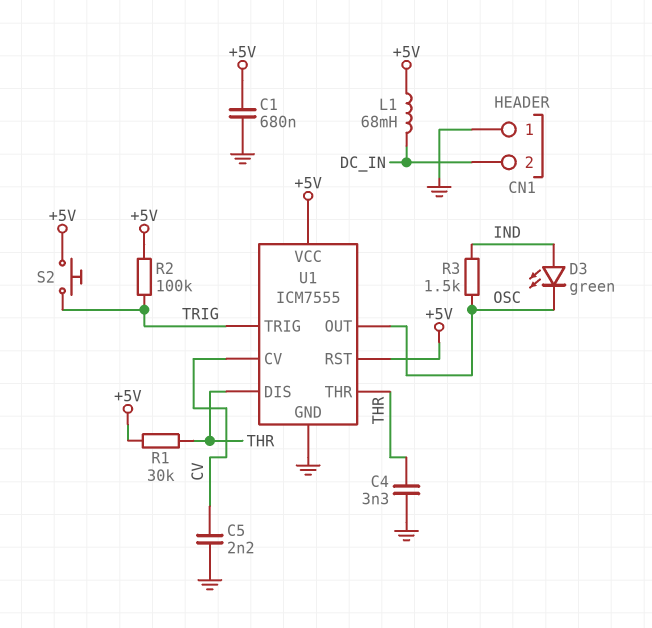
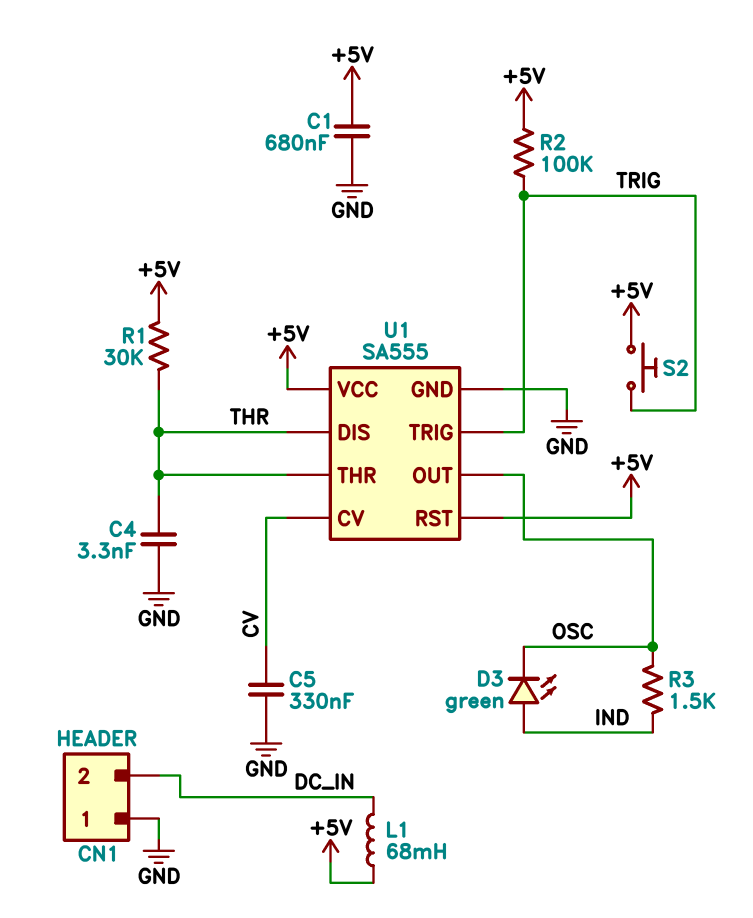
C5: 2.2nF (CV, GND) -> 330nF (CV, GND)
U1: ICM7555 -> SA555

